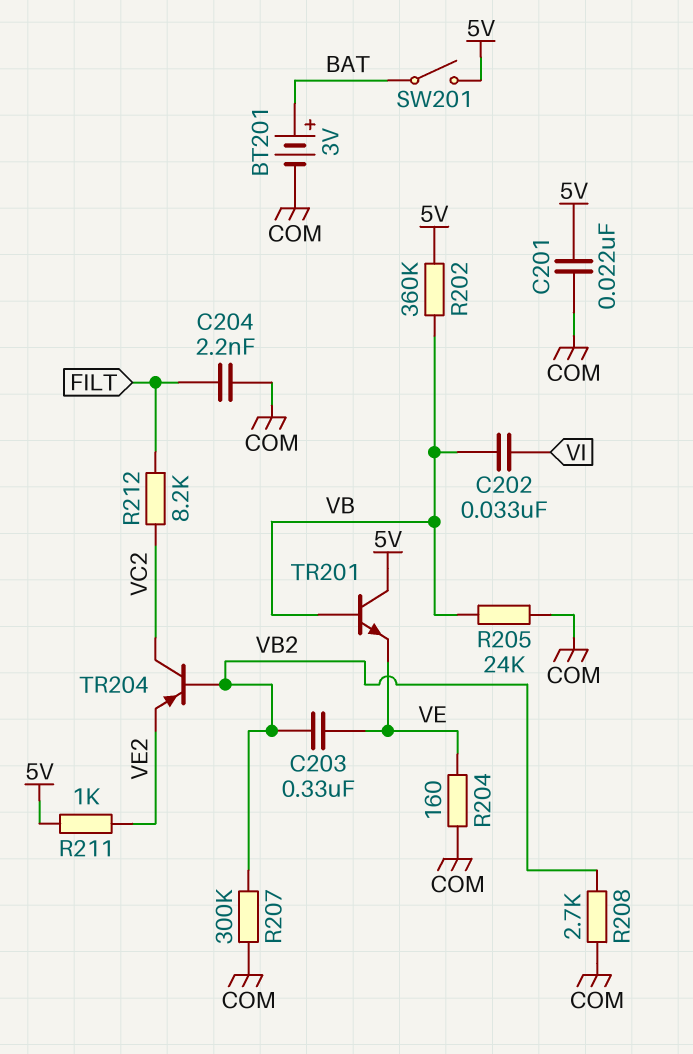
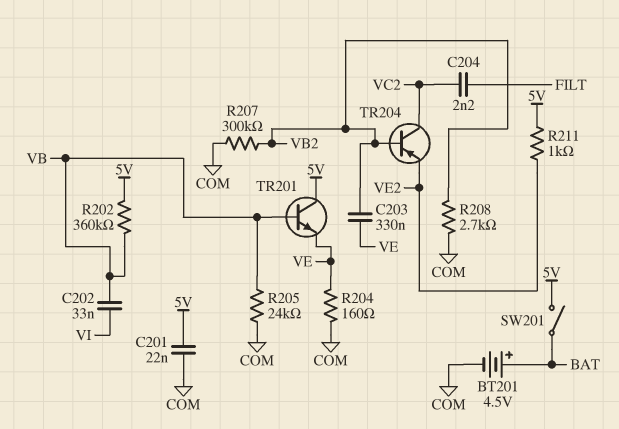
BT201: 3V (plus BAT, minus COM) -> 4.5V (plus BAT, minus COM)
C204: 2.2nF (COM, FILT) -> 2.2nF (FILT, VC2)
R212: 8.2k (FILT, VC2) -> none

